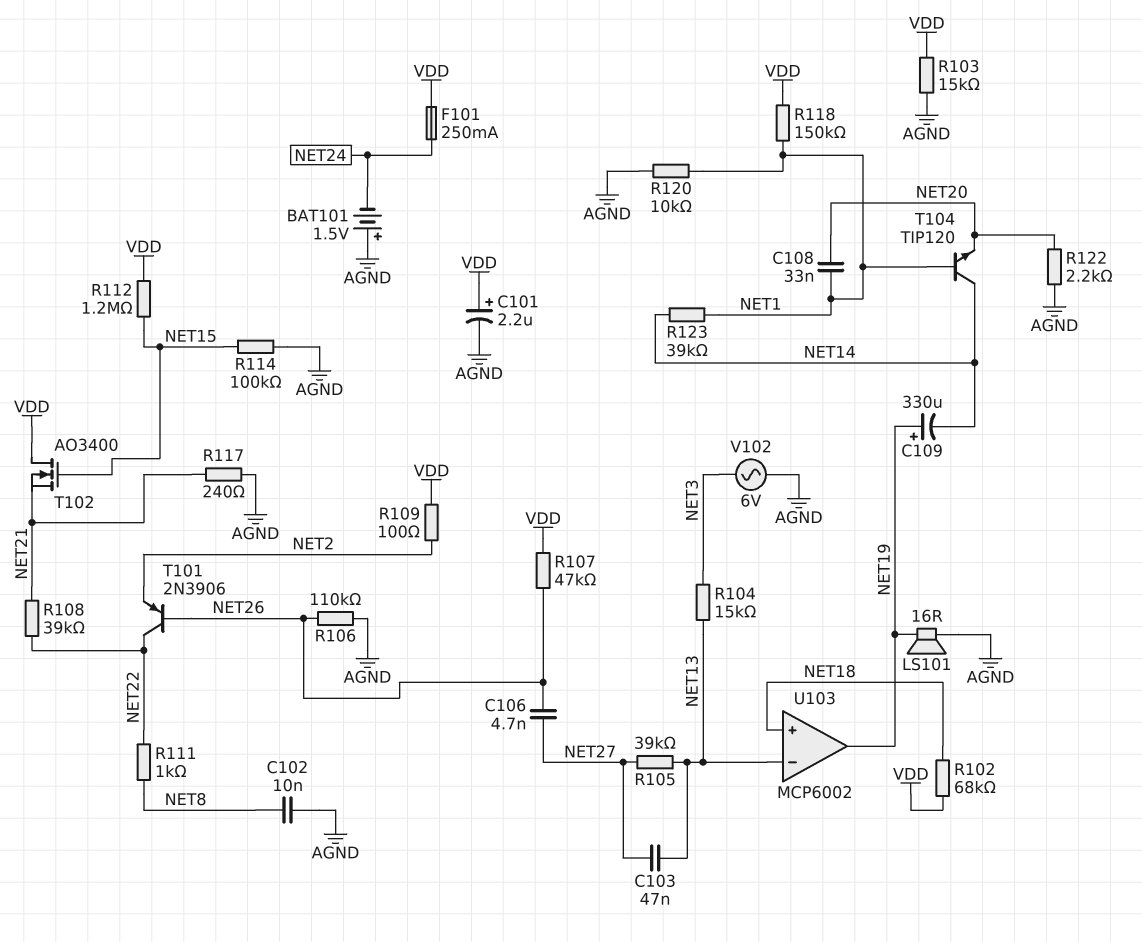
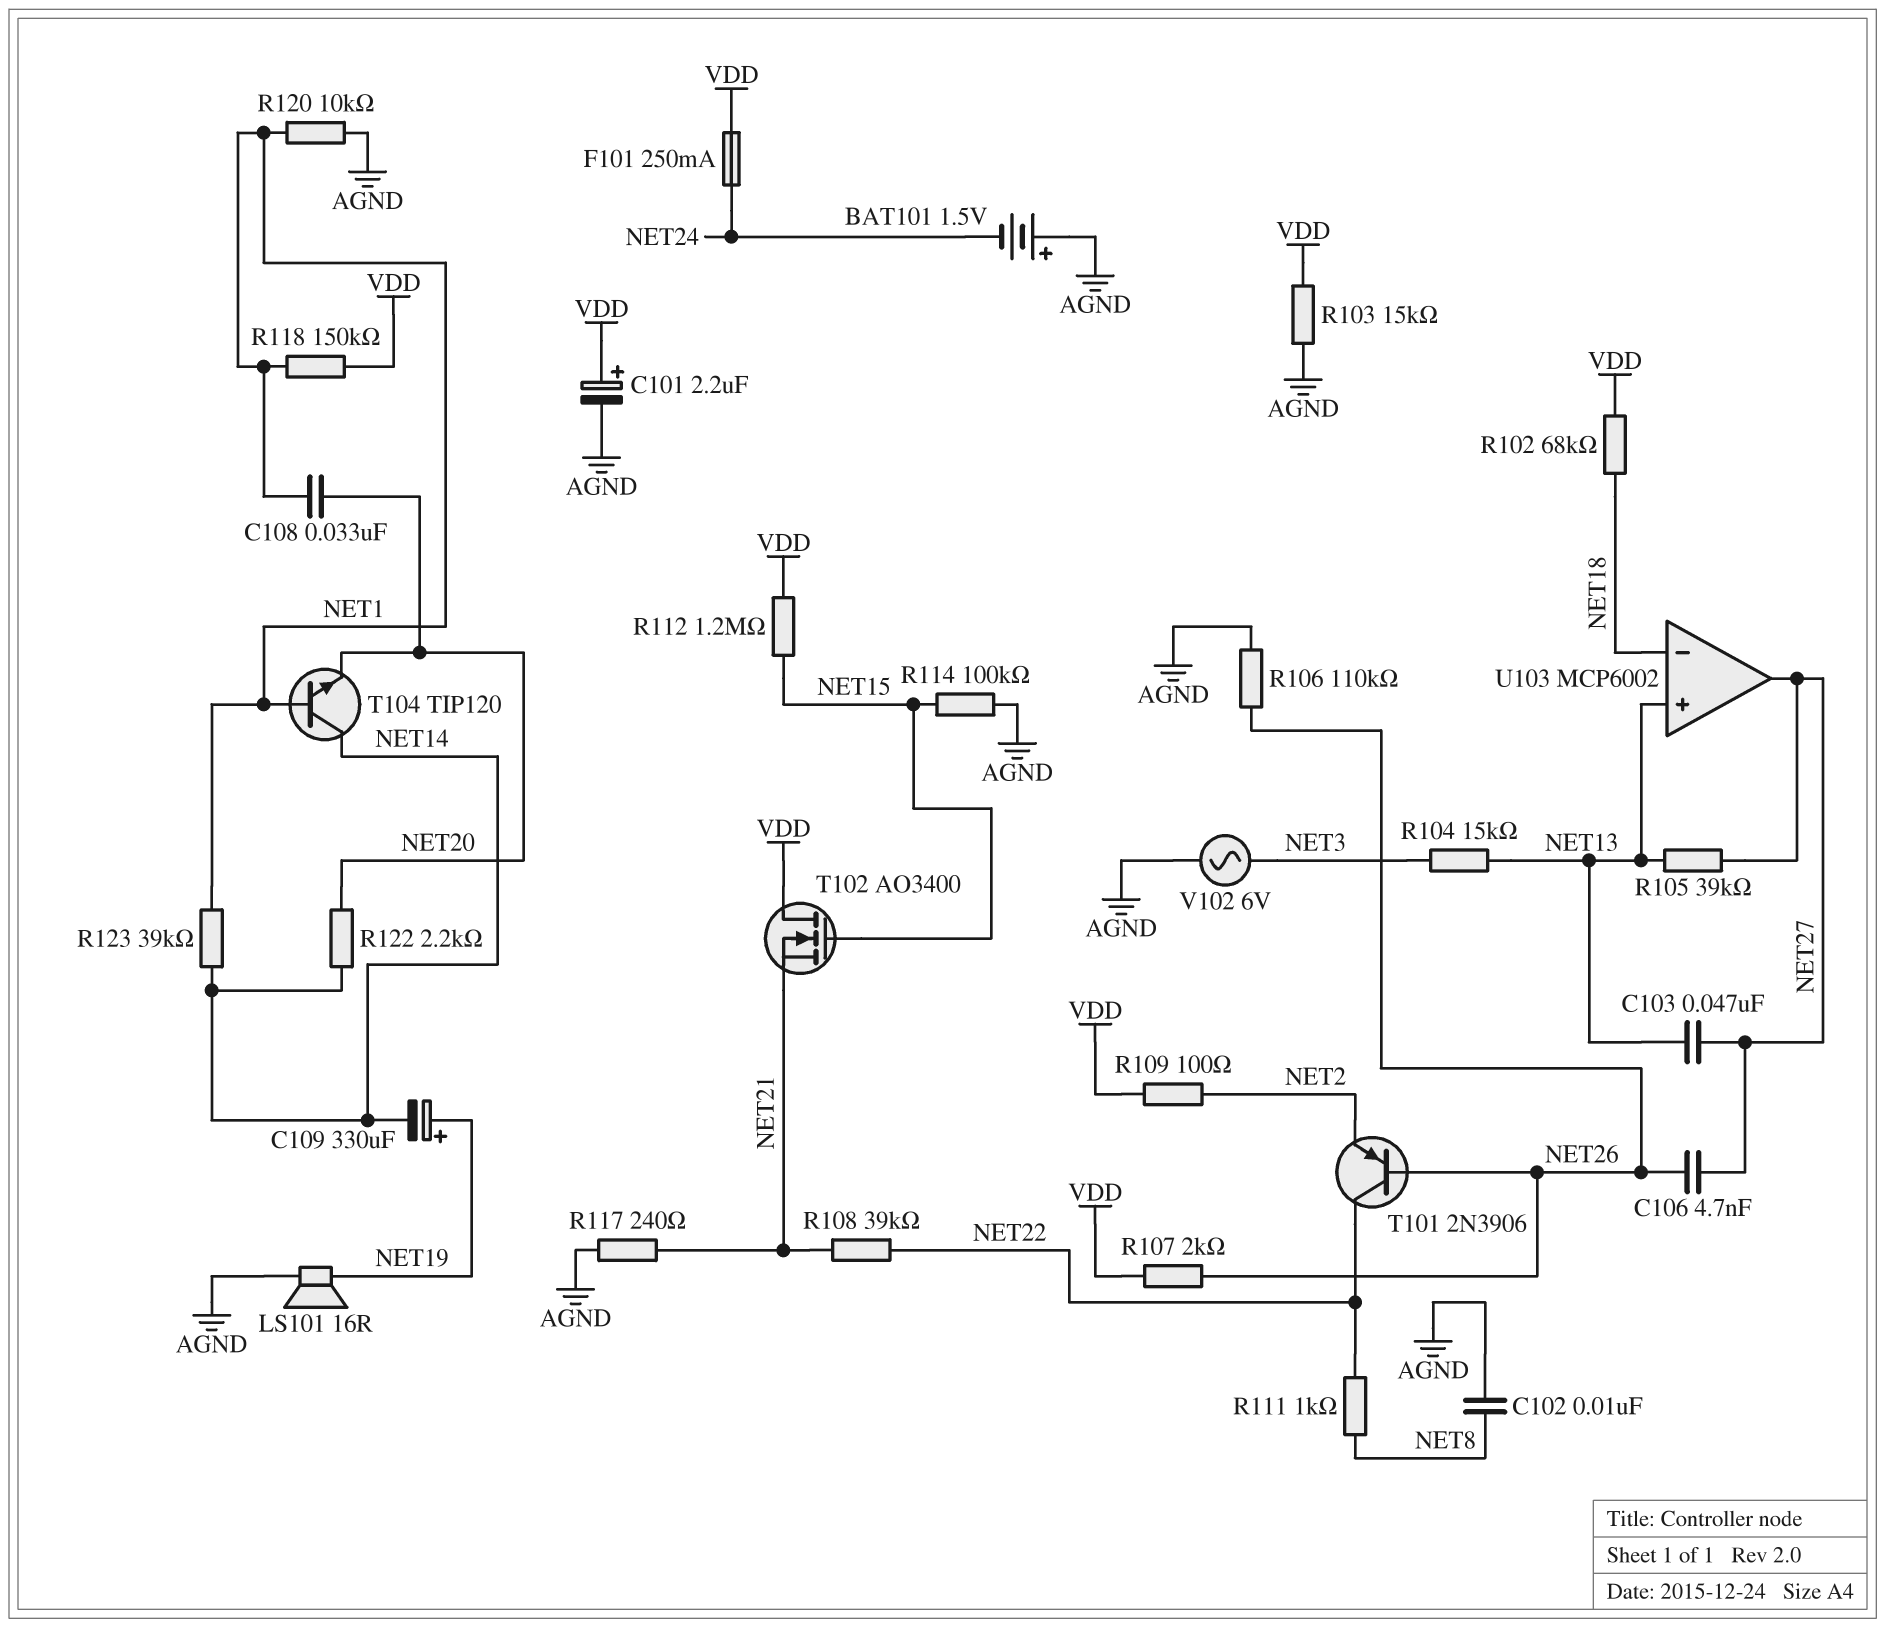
R107: 47k (NET26, VDD) -> 2k (NET26, VDD)
R122: 2.2k (AGND, NET20) -> 2.2k (NET14, NET20)
U103 pin in+: NET18 -> NET13
U103 pin in-: NET13 -> NET18
U103 pin out: NET19 -> NET27

